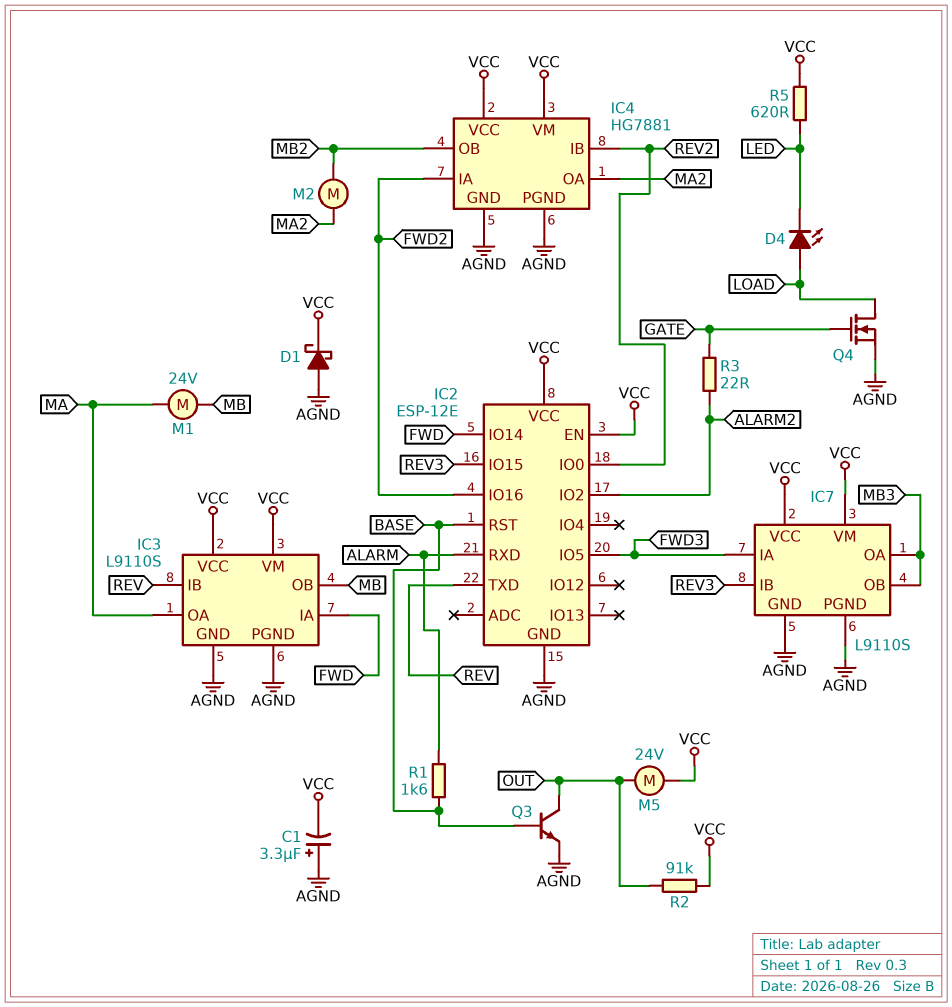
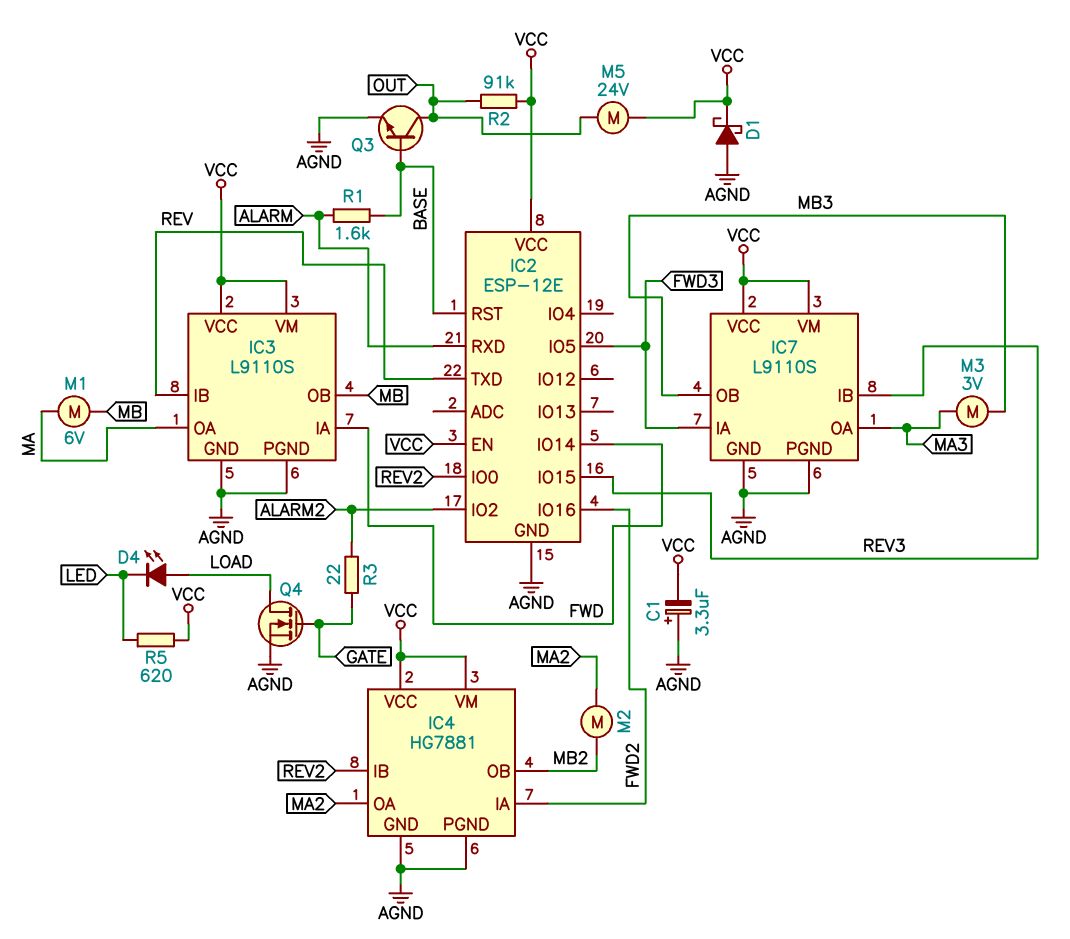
IC7 pin OA: MB3 -> MA3
M1: motor 24V (MA, MB) -> motor 6V (MA, MB)
M3: none -> motor 3V (MA3, MB3)

